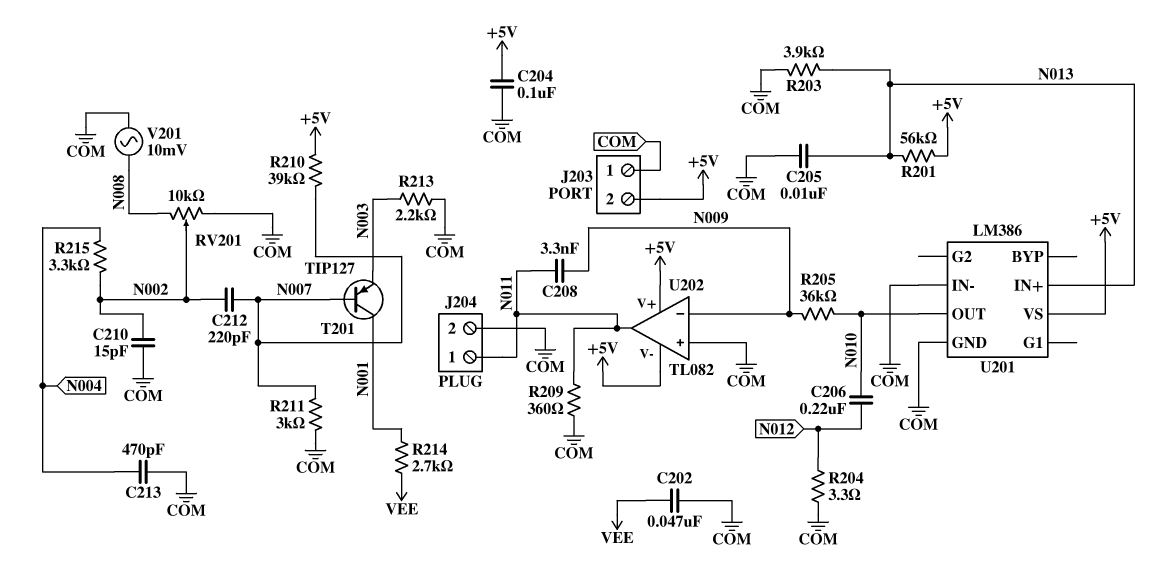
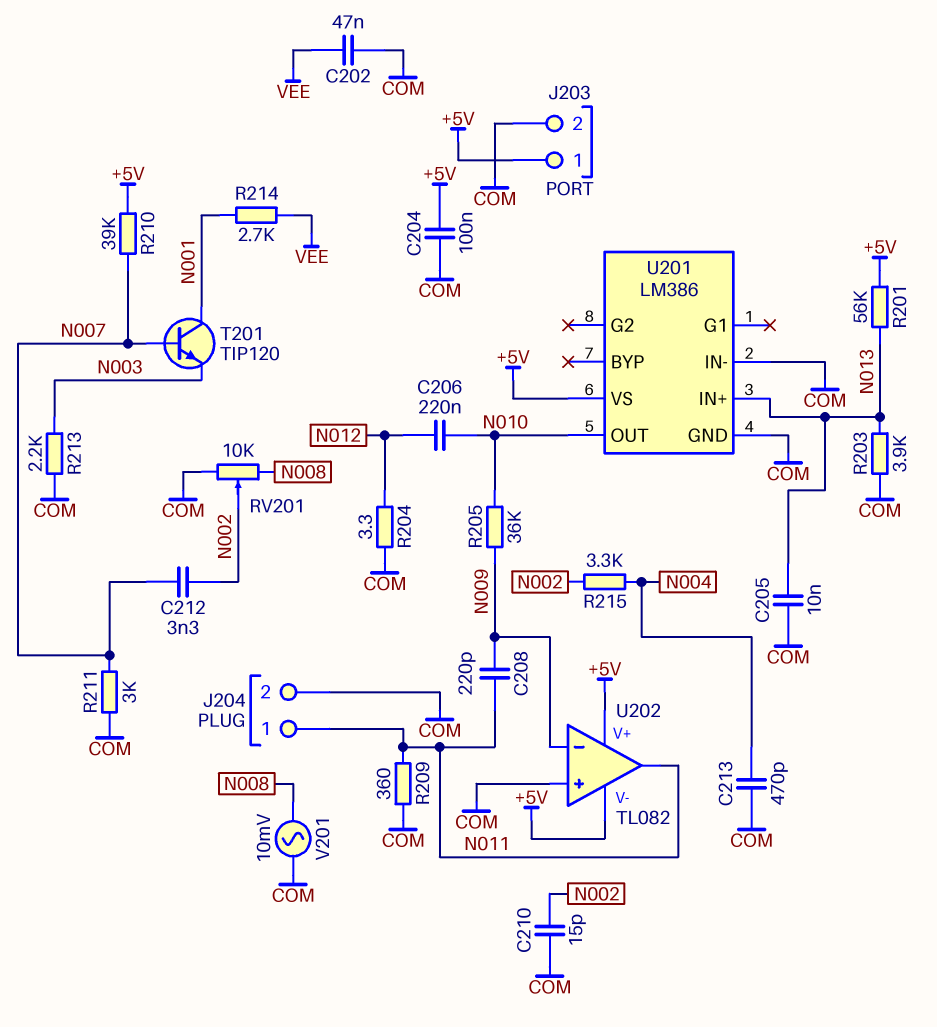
C208: 3.3nF (N009, N011) -> 220pF (N009, N011)
C212: 220pF (N002, N007) -> 3.3nF (N002, N007)
J203 pin 1: COM -> +5V
J203 pin 2: +5V -> COM
T201: PNP TIP127 (B N007, C N001, E N003) -> NPN TIP120 (B N007, C N001, E N003)

